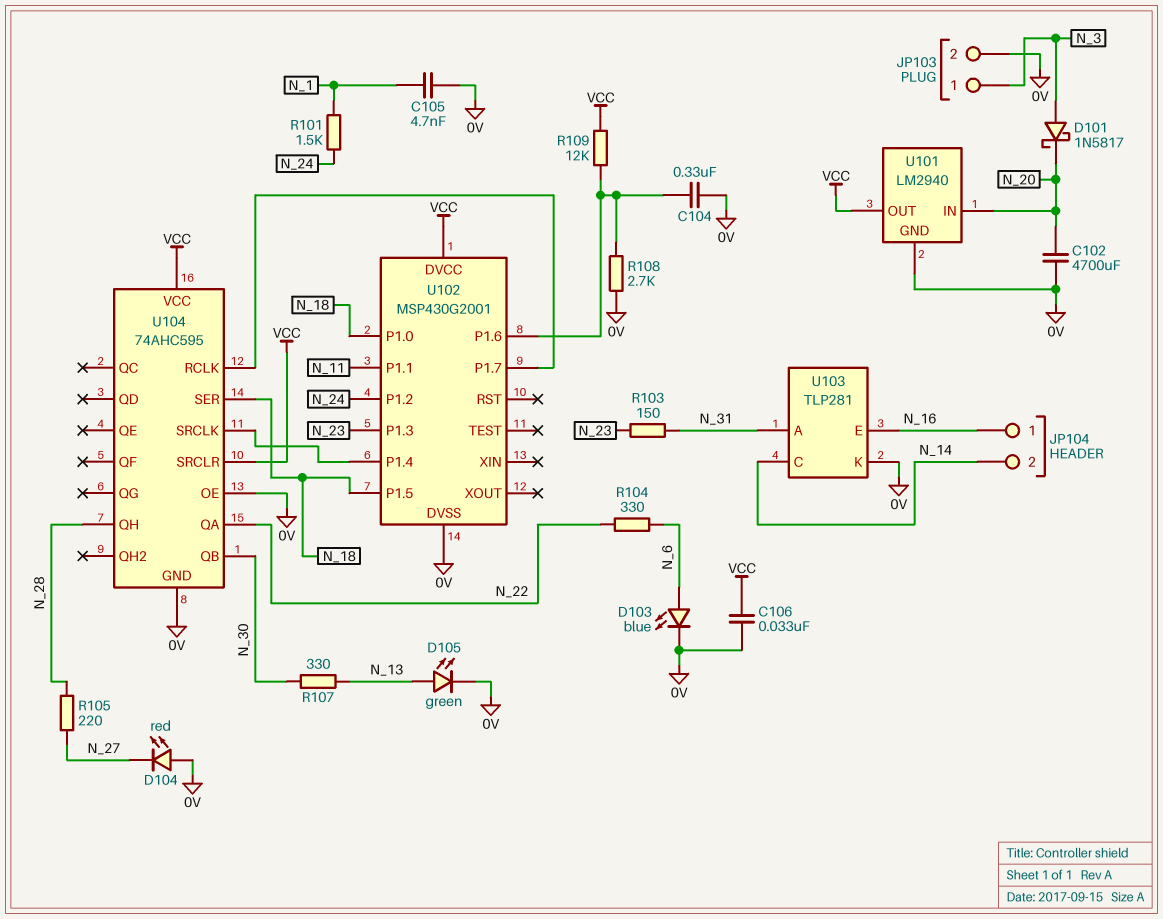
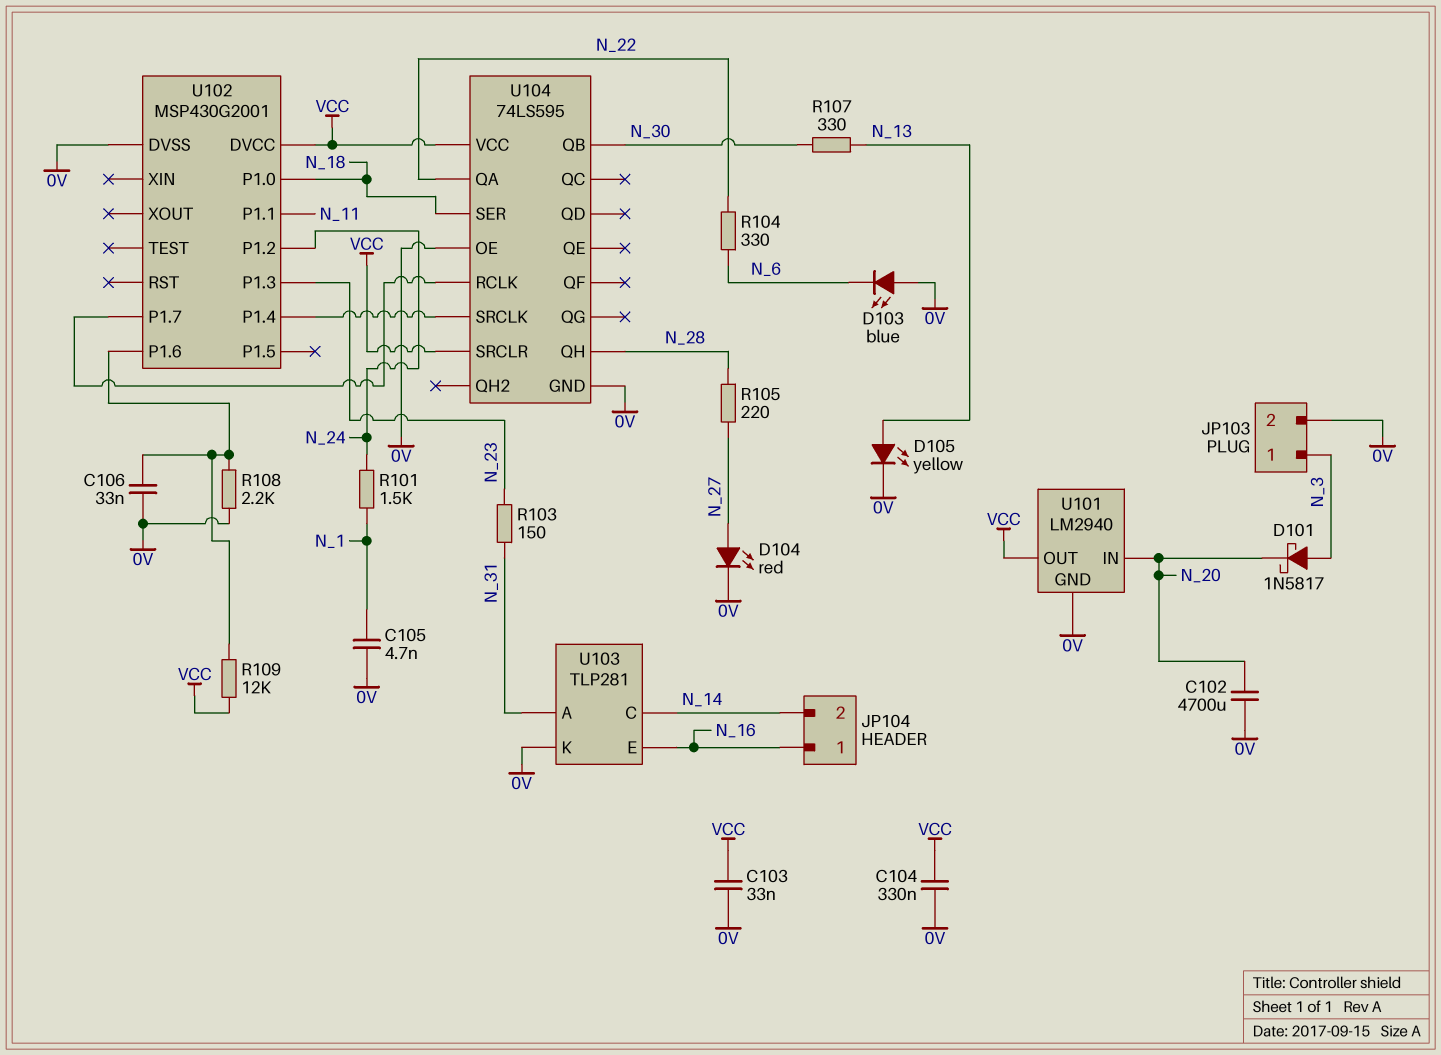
C103: none -> 33nF (0V, VCC)
C104: 330nF (0V, U102/P1.6) -> 330nF (0V, VCC)
C106: 33nF (0V, VCC) -> 33nF (0V, U102/P1.6)
D103: LED blue (A N_6, K 0V) -> LED blue (A 0V, K N_6)
D104: LED red (A 0V, K N_27) -> LED red (A N_27, K 0V)
D105: LED green (A N_13, K 0V) -> LED yellow (A N_13, K 0V)
R108: 2.7k (0V, U102/P1.6) -> 2.2k (0V, U102/P1.6)
U102 pin P1.5: N_18 -> none
U104: 74AHC595 -> 74LS595

